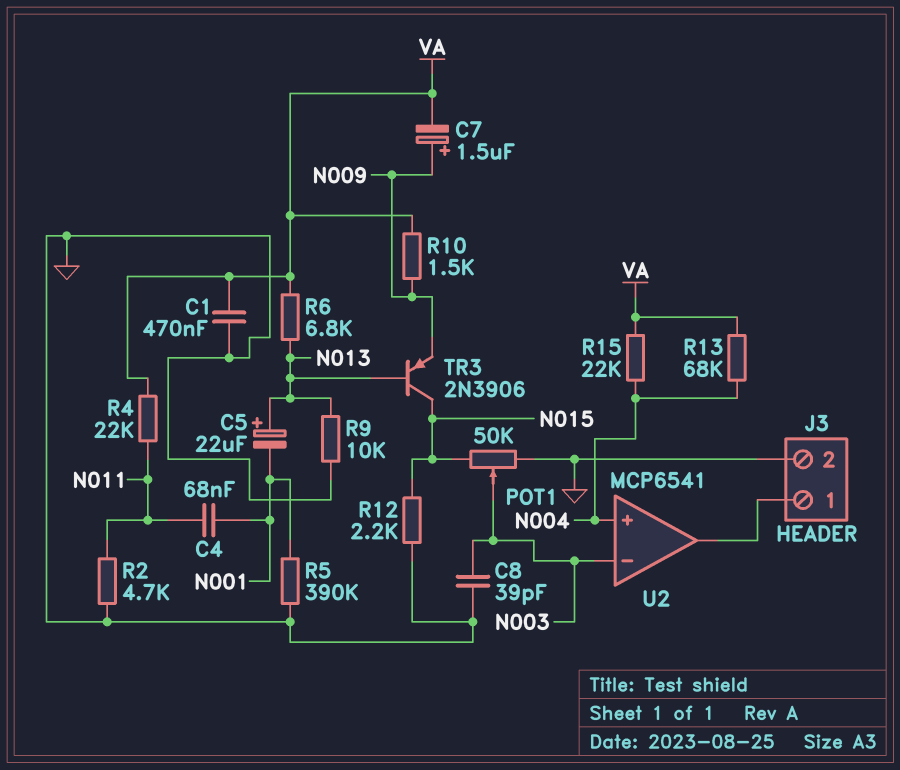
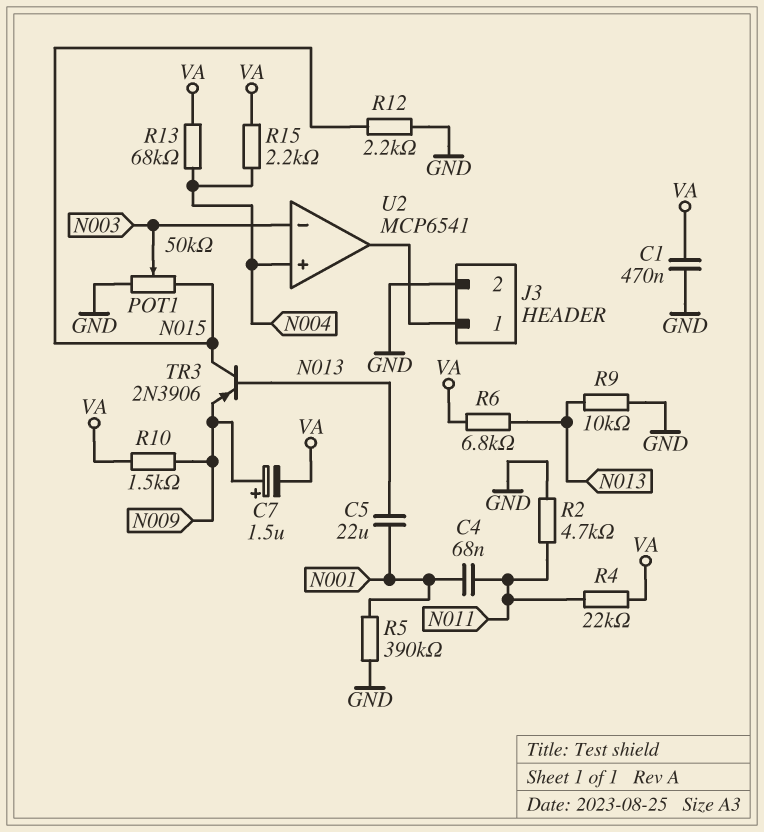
C5: 22uF (plus N013, minus N001) -> 22uF (N001, N013)
C8: 39pF (GND, N003) -> none
R15: 22k (N004, VA) -> 2.2k (N004, VA)

